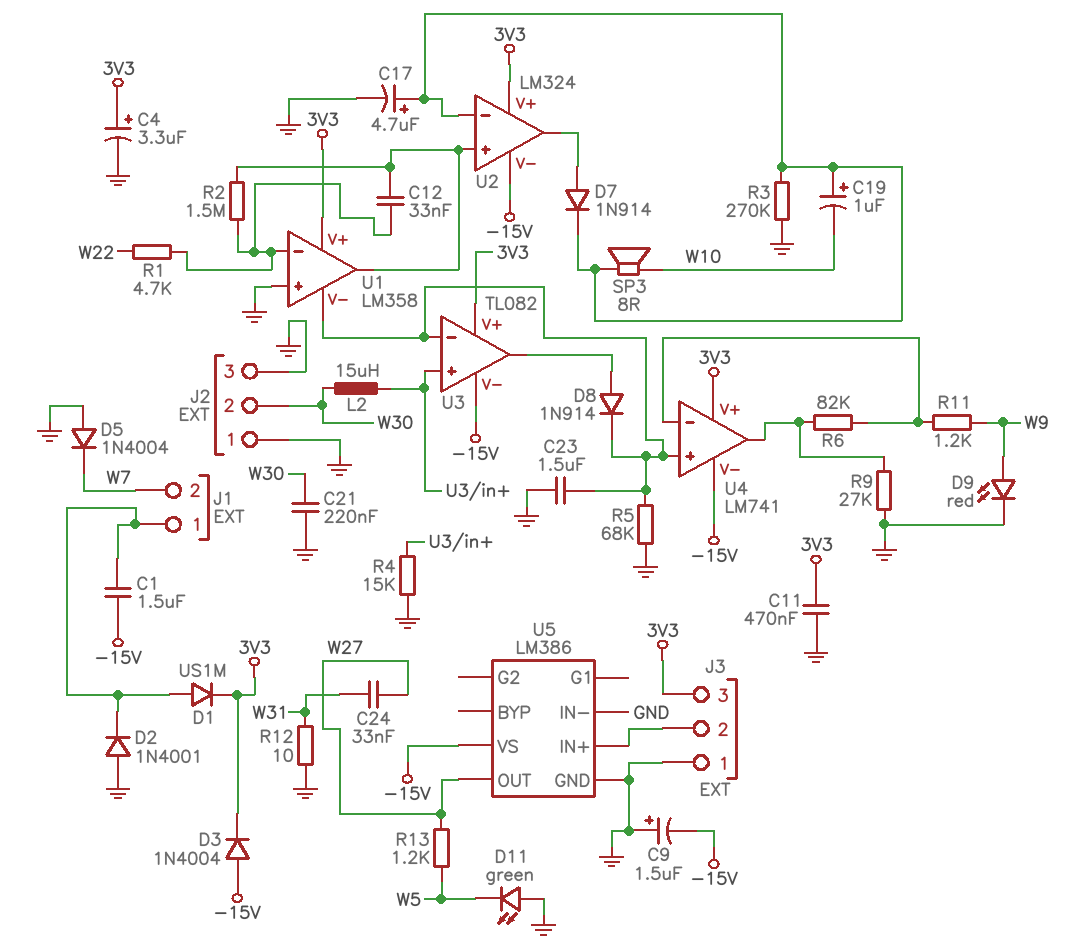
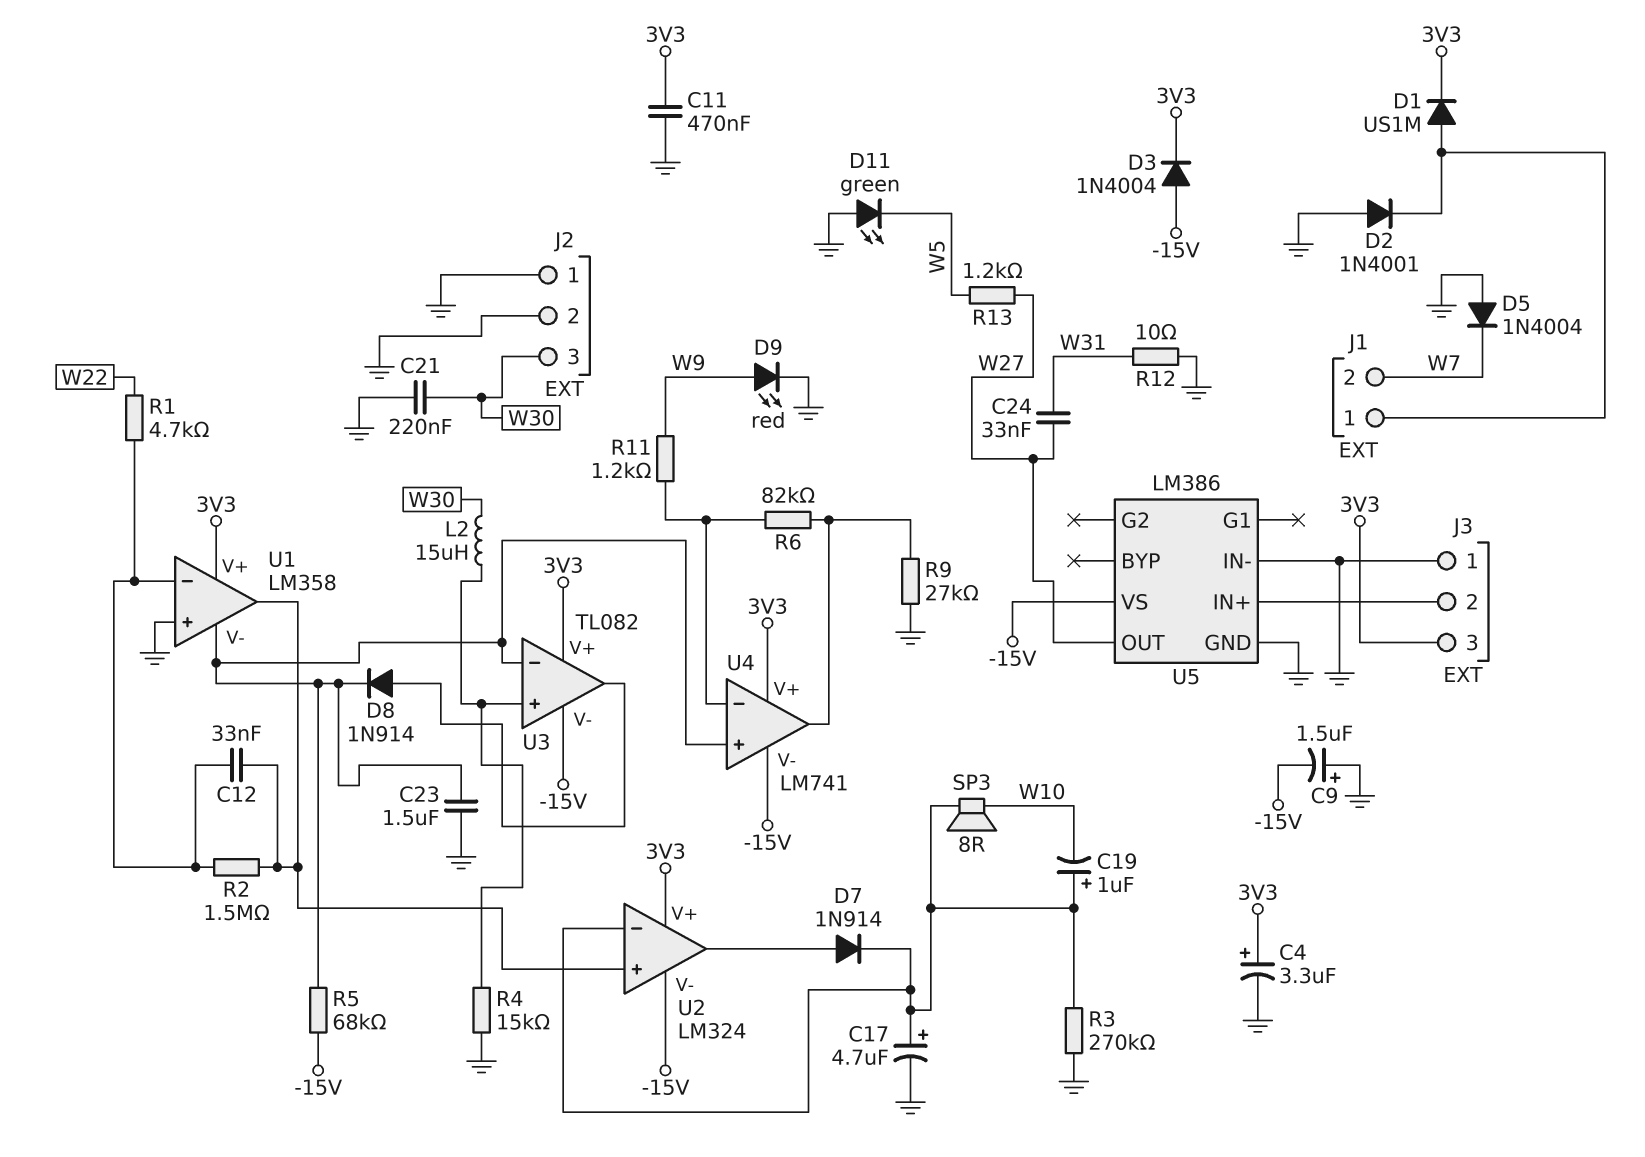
C1: 1.5uF (-15V, J1/1) -> none
J2 pin 2: W30 -> GND
J2 pin 3: GND -> W30
R5: 68k (GND, U1/V-) -> 68k (-15V, U1/V-)

